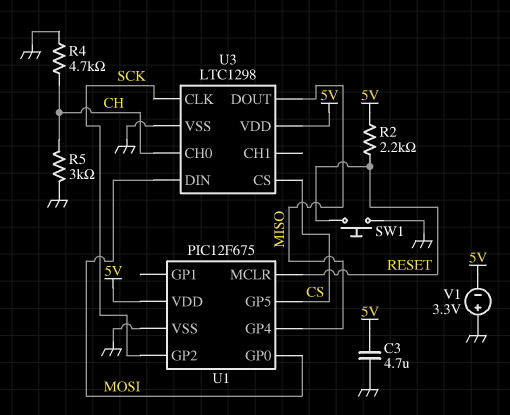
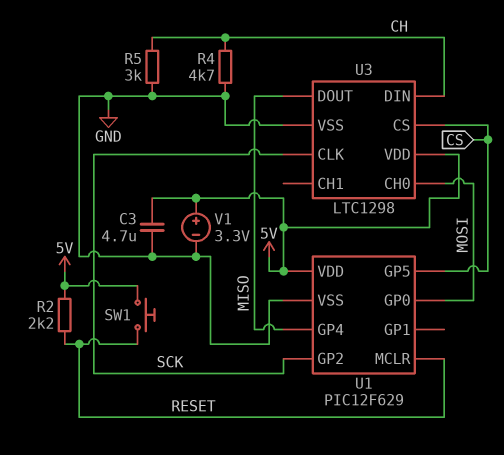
SW1: button (GND, RESET) -> button (5V, RESET)
U1: PIC12F675 -> PIC12F629
U3 pin CH0: CH -> MOSI
U3 pin DIN: MOSI -> CH
V1: 3.3V (plus GND, minus 5V) -> 3.3V (plus 5V, minus GND)

